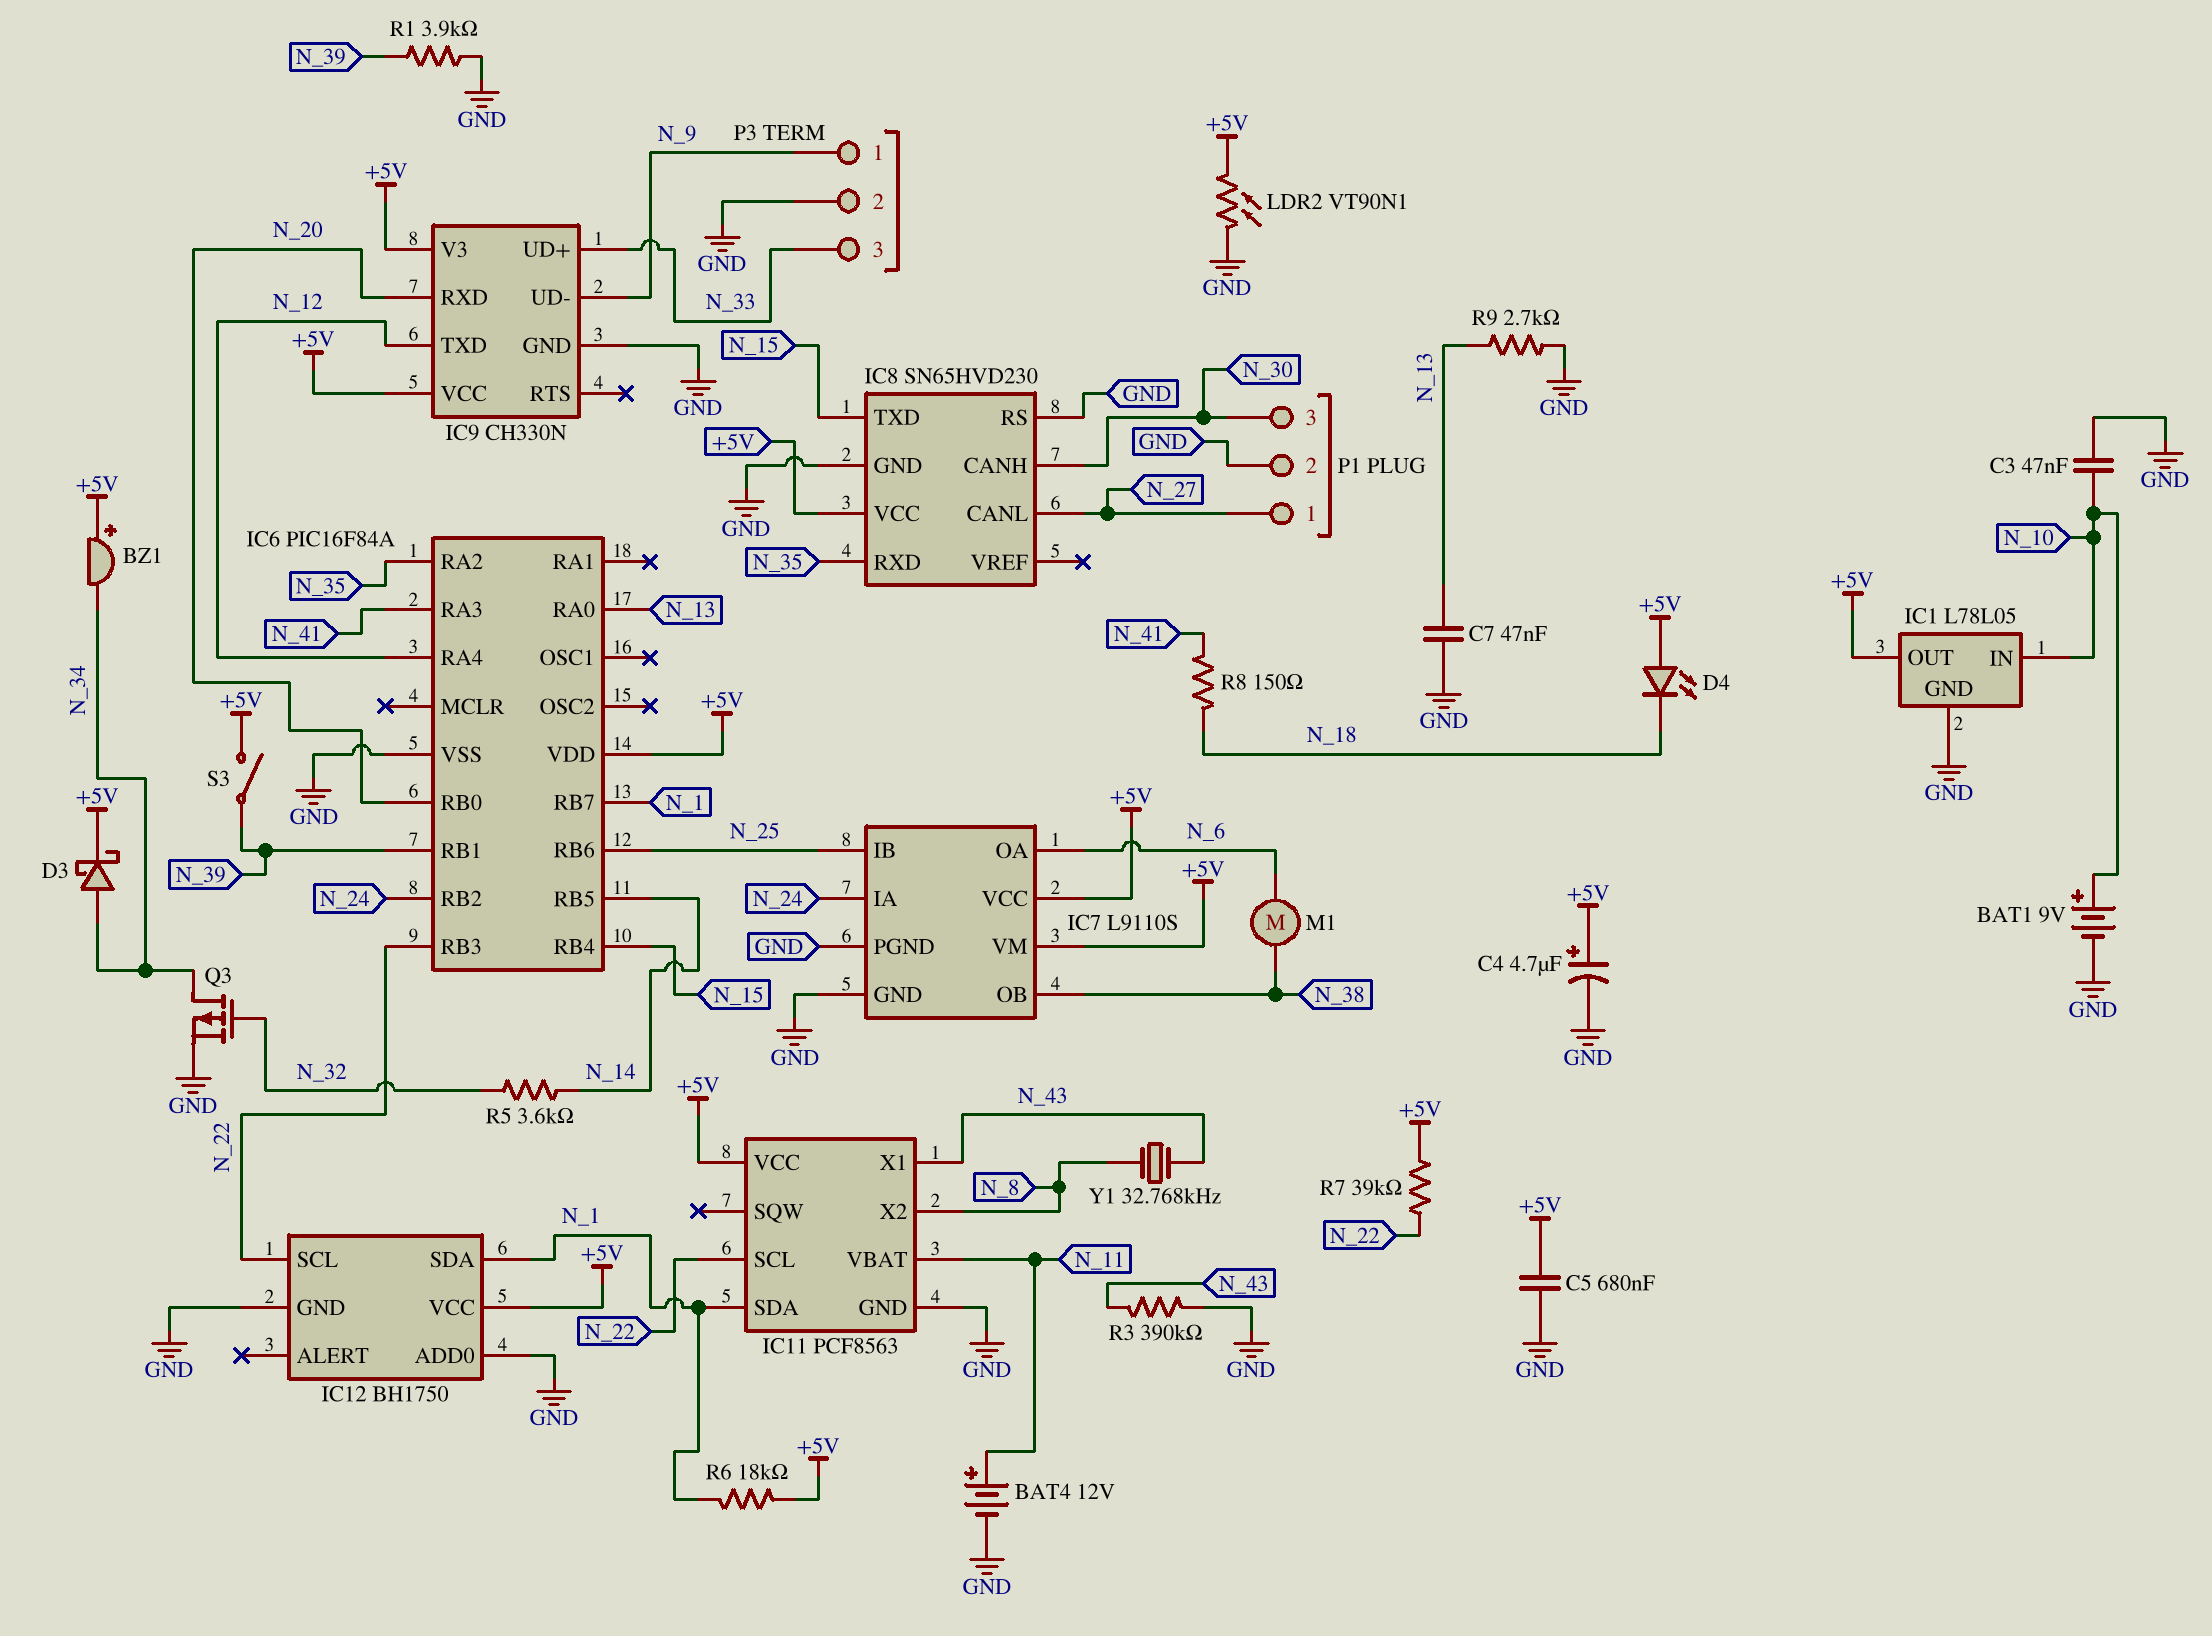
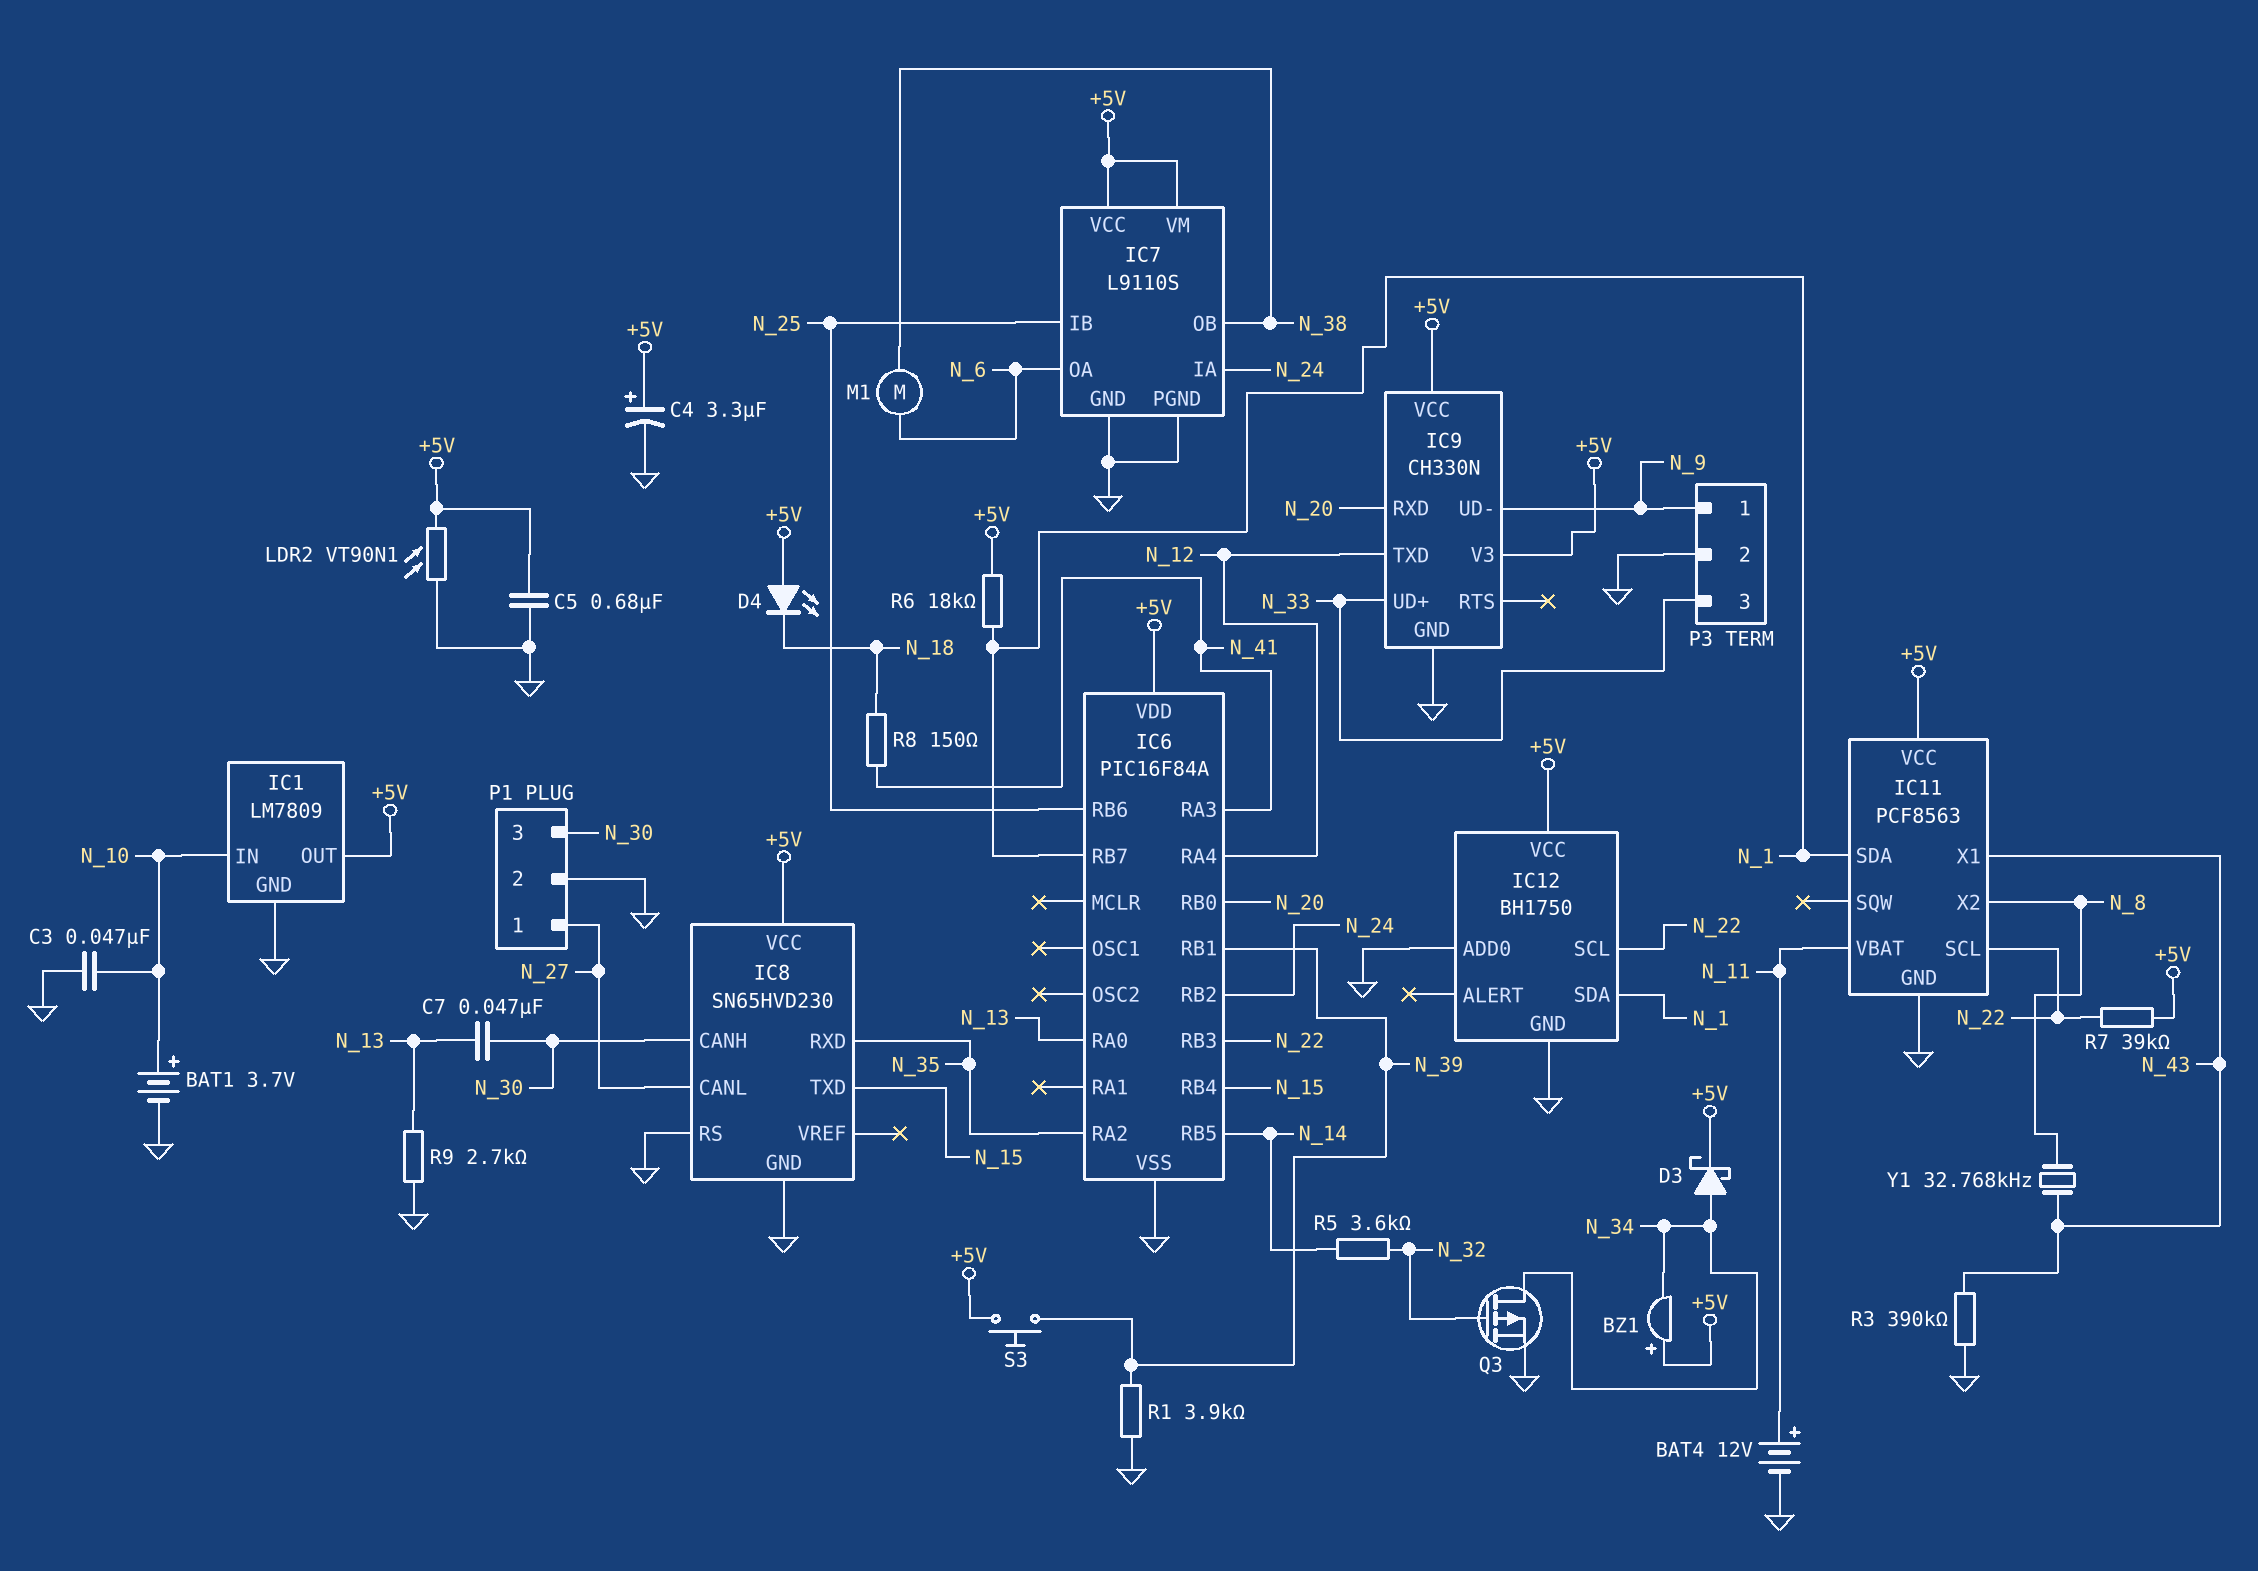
BAT1: 9V (plus N_10, minus GND) -> 3.7V (plus N_10, minus GND)
C4: 4.7uF (plus +5V, minus GND) -> 3.3uF (plus +5V, minus GND)
C7: 47nF (GND, N_13) -> 47nF (N_13, N_30)
IC1: L78L05 -> LM7809
S3: switch (+5V, N_39) -> button (+5V, N_39)

